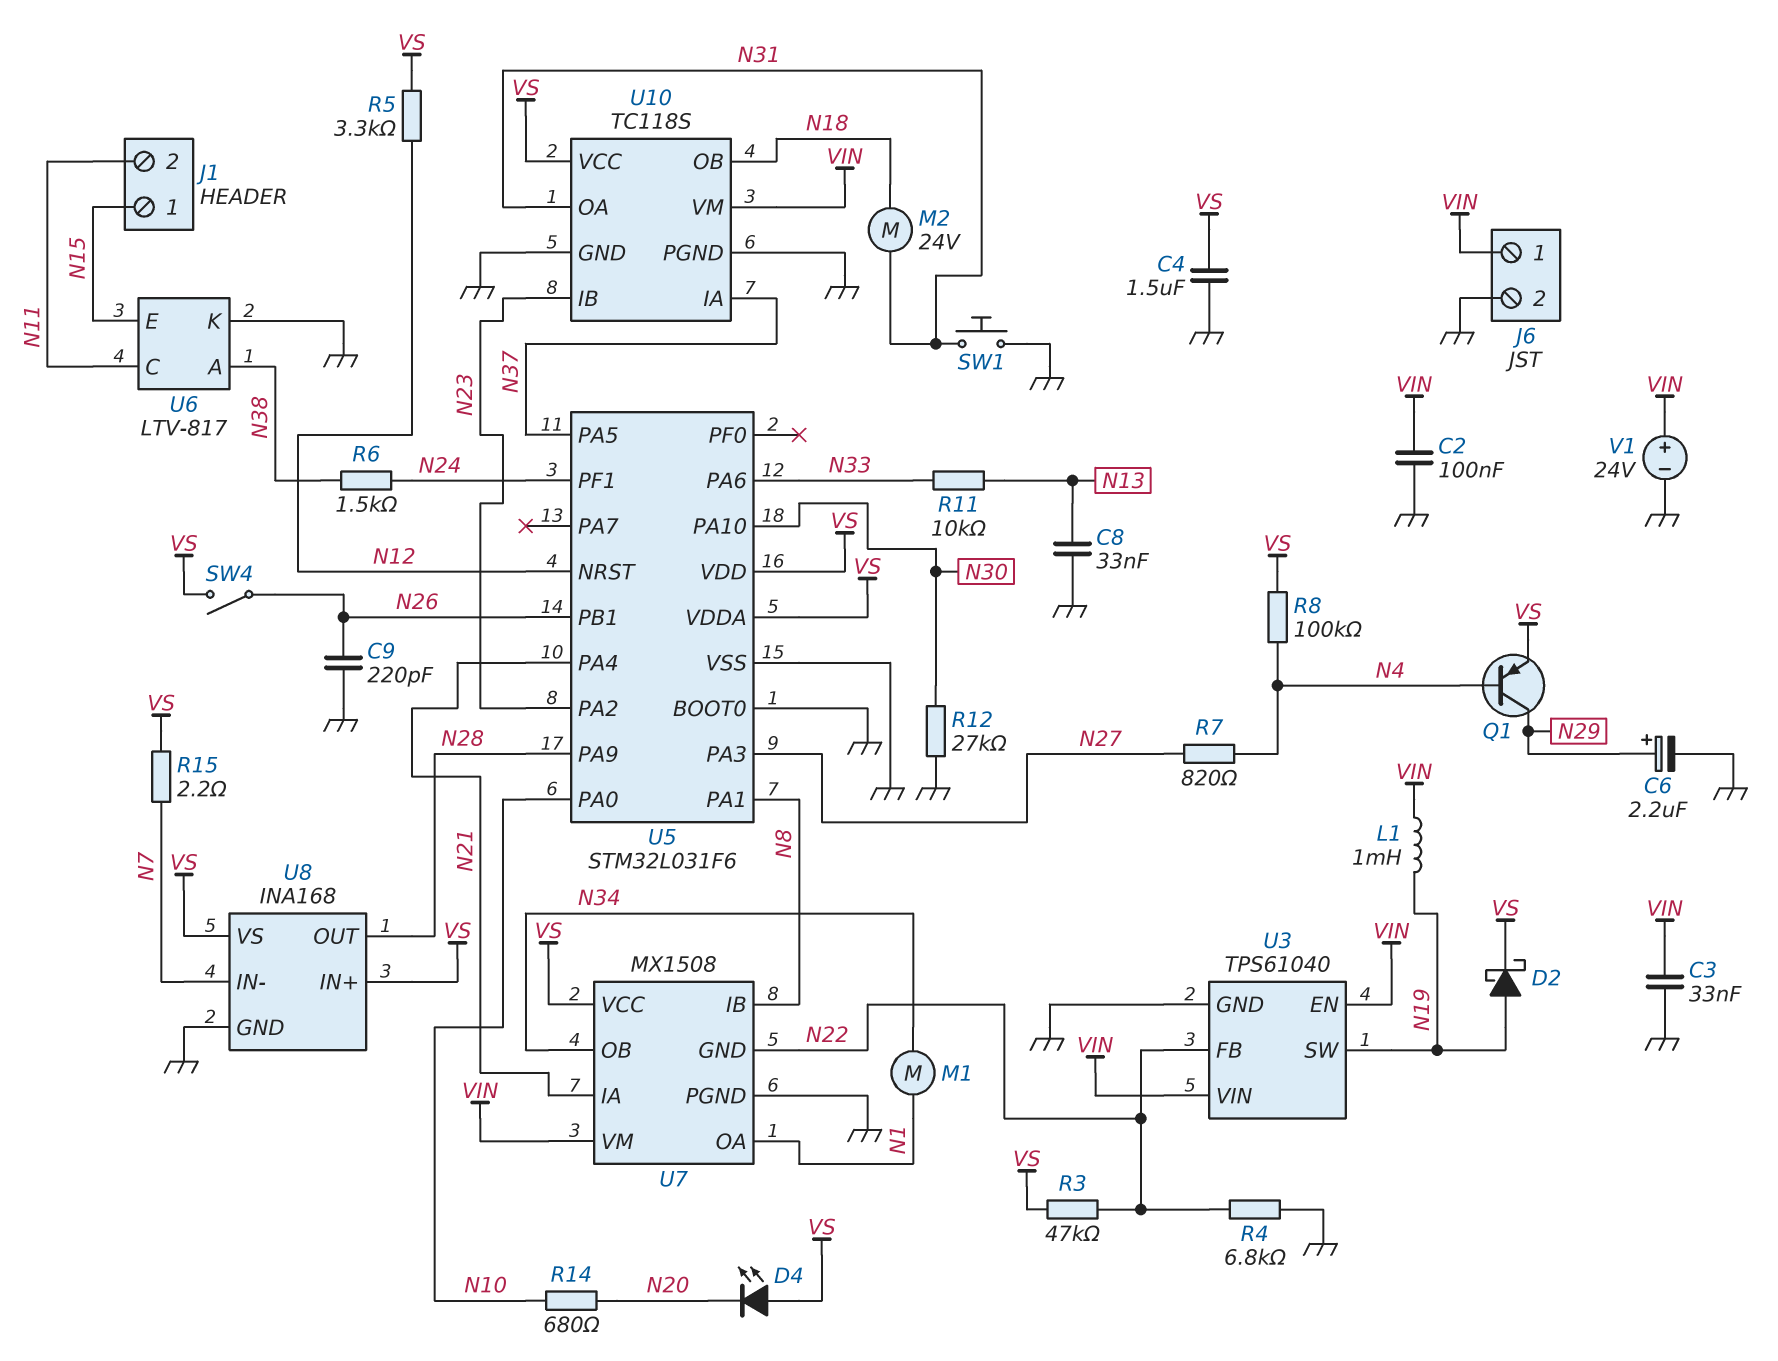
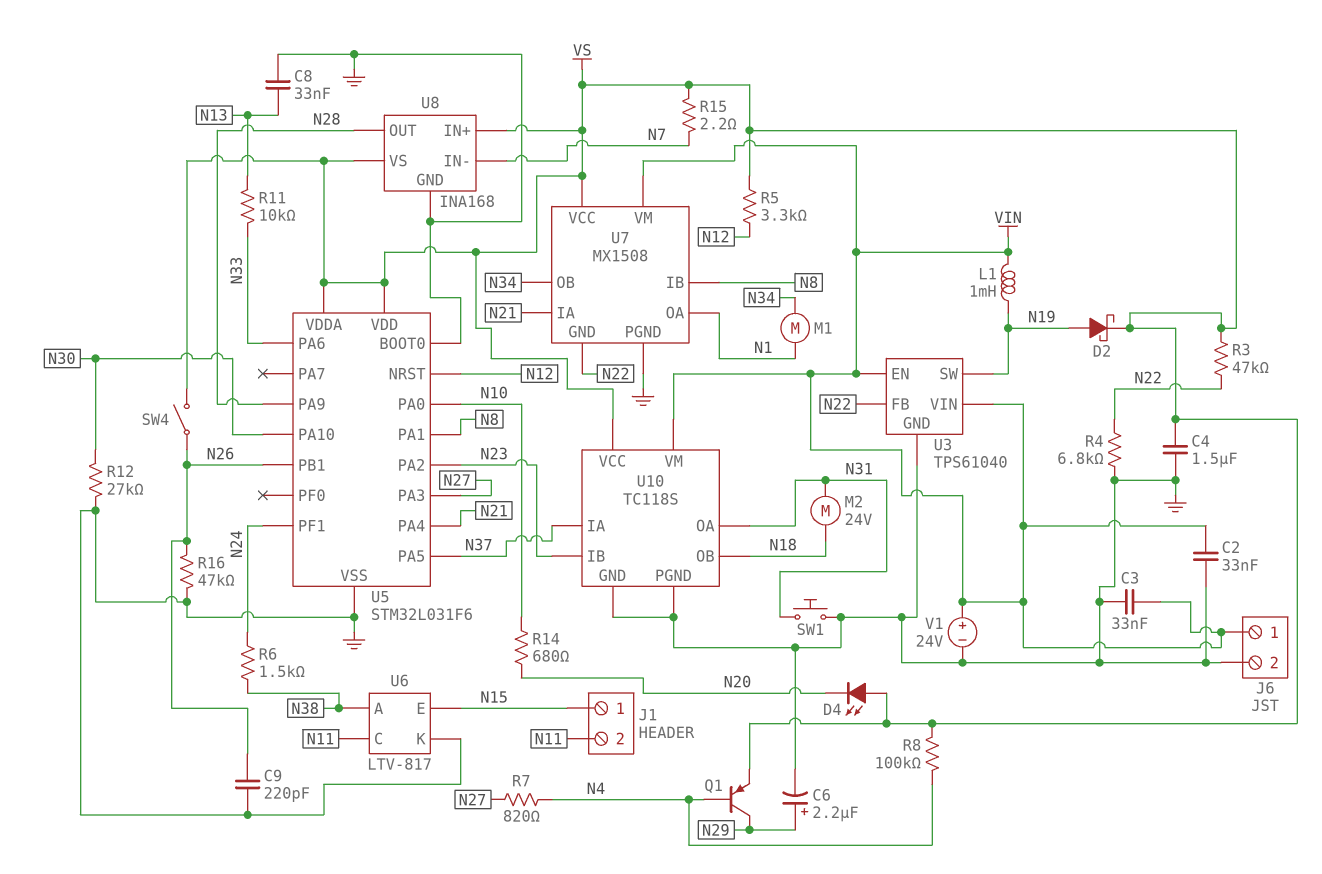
C2: 100nF (GND, VIN) -> 33nF (GND, VIN)
R16: none -> 47k (GND, N26)

